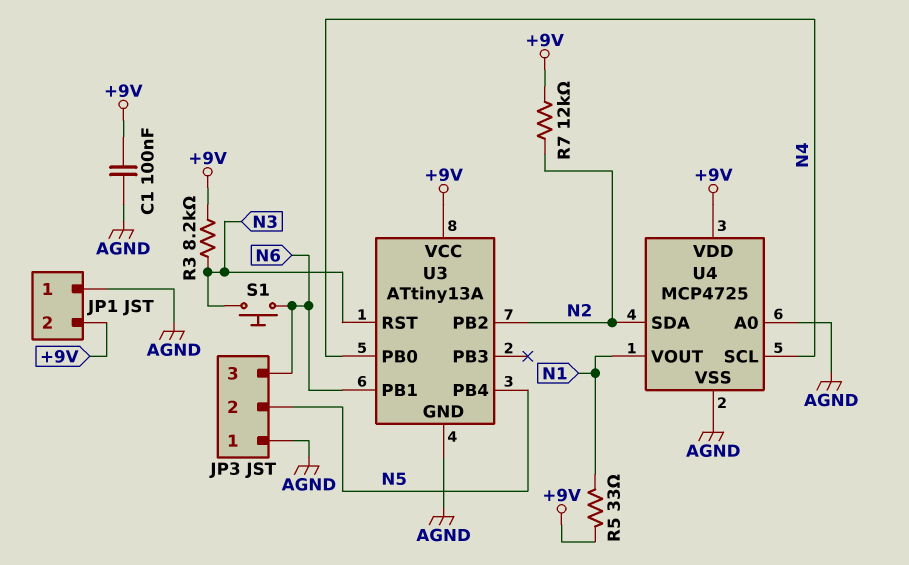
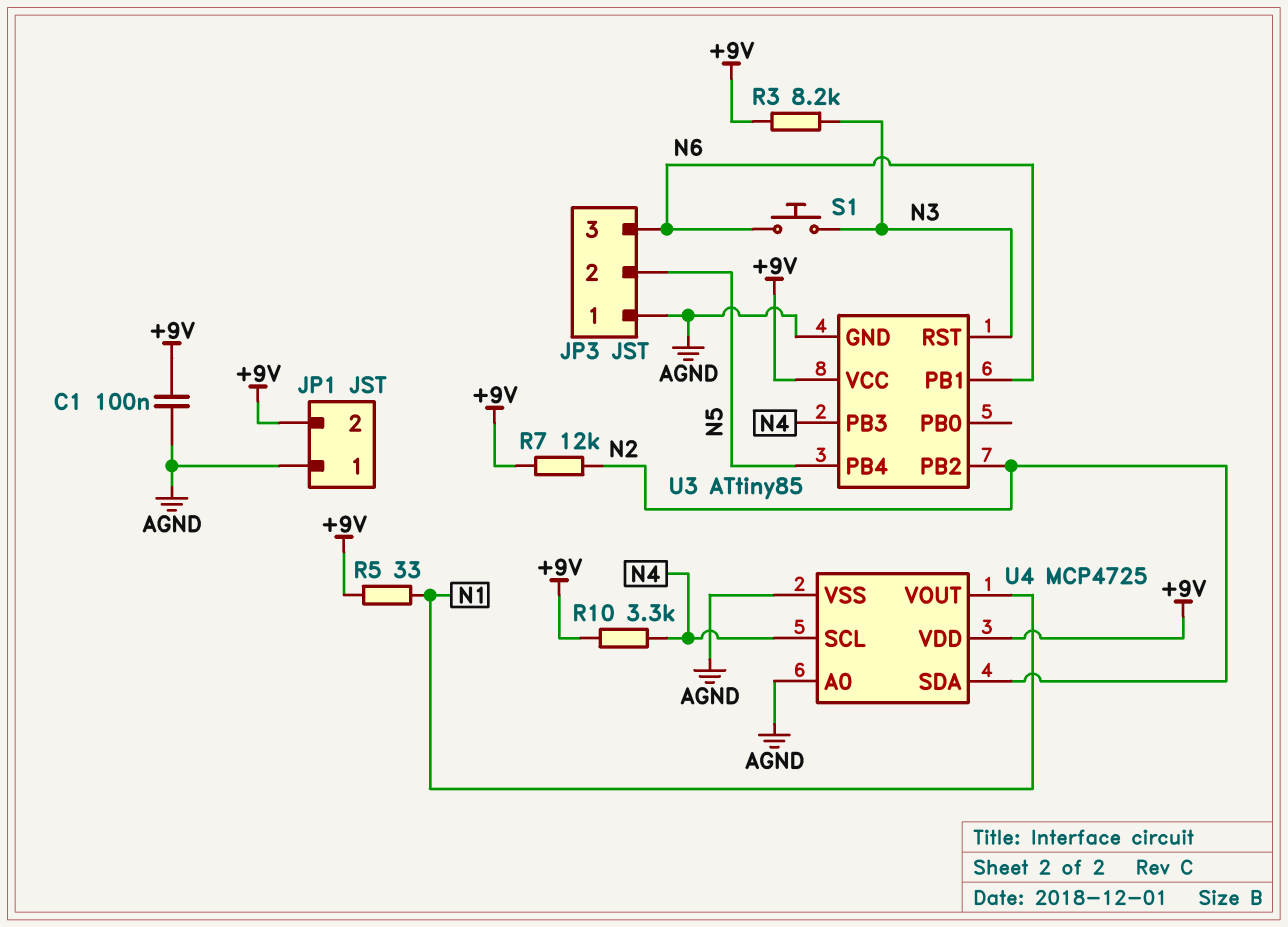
R10: none -> 3.3k (+9V, N4)
U3: ATtiny13A -> ATtiny85
U3 pin PB0: N4 -> none
U3 pin PB3: none -> N4

